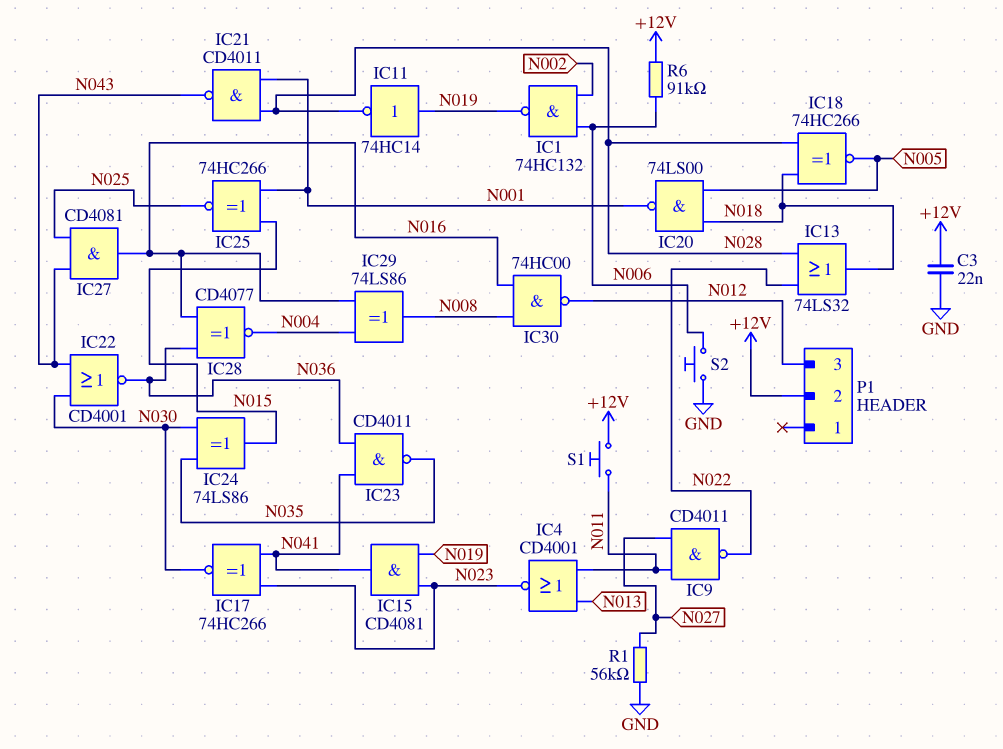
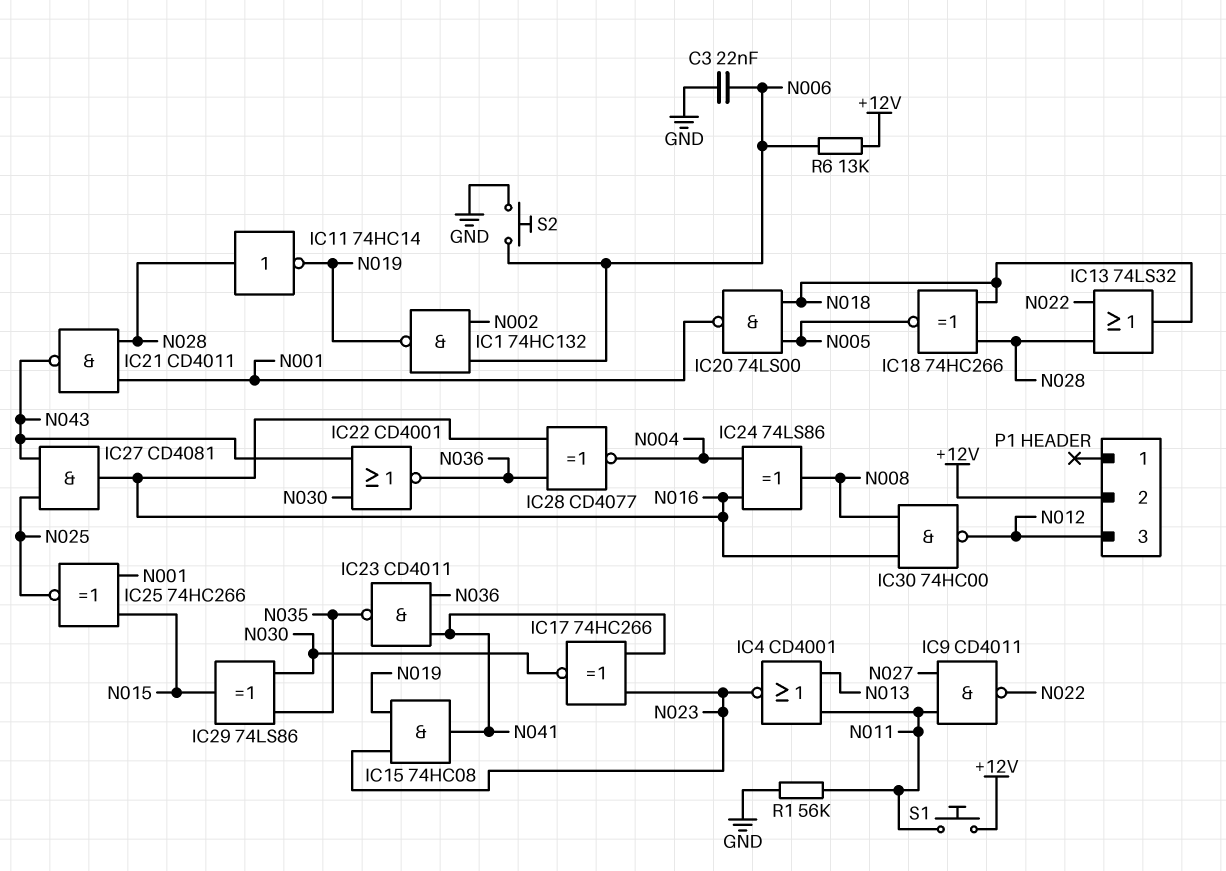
C3: 22nF (+12V, GND) -> 22nF (GND, N006)
IC11: NOT 74HC14 (in N019, out N028) -> NOT 74HC14 (in N028, out N019)
IC15: AND CD4081 (in N019, in N023, out N041) -> AND 74HC08 (in N019, in N023, out N041)
IC24: XOR 74LS86 (in N030, in N035, out N015) -> XOR 74LS86 (in N004, in N016, out N008)
IC29: XOR 74LS86 (in N004, in N016, out N008) -> XOR 74LS86 (in N030, in N035, out N015)
R1: 56k (GND, N027) -> 56k (GND, N011)
R6: 91k (+12V, N006) -> 13k (+12V, N006)

